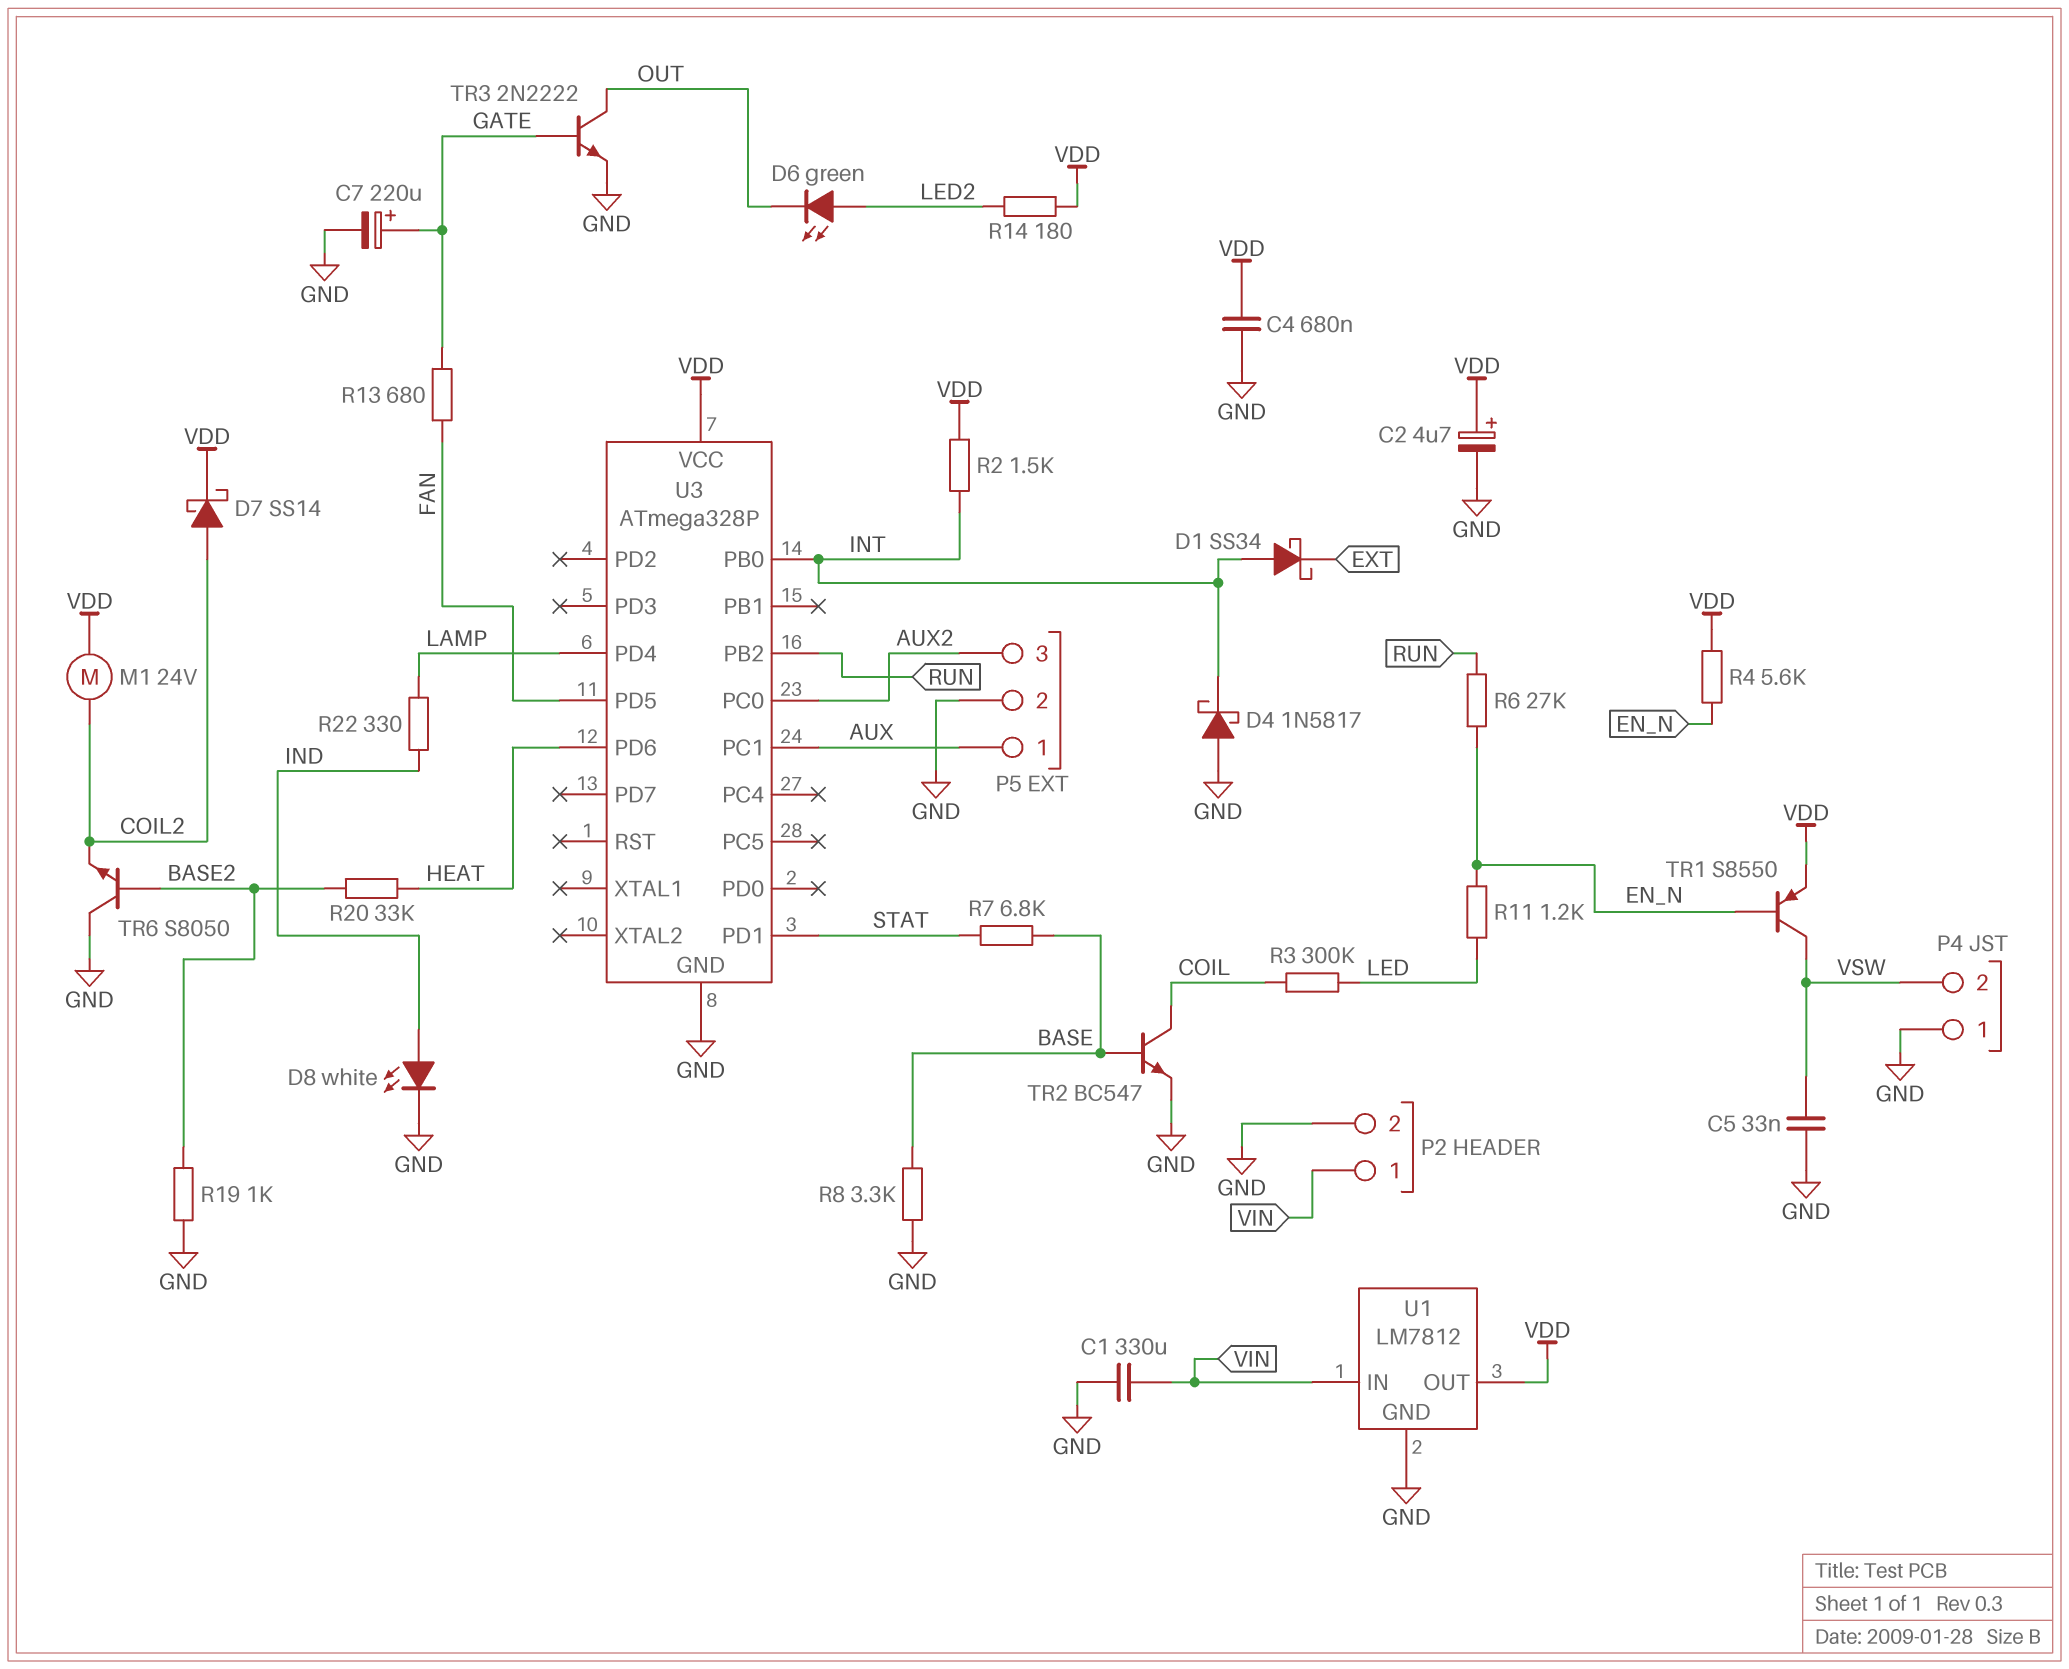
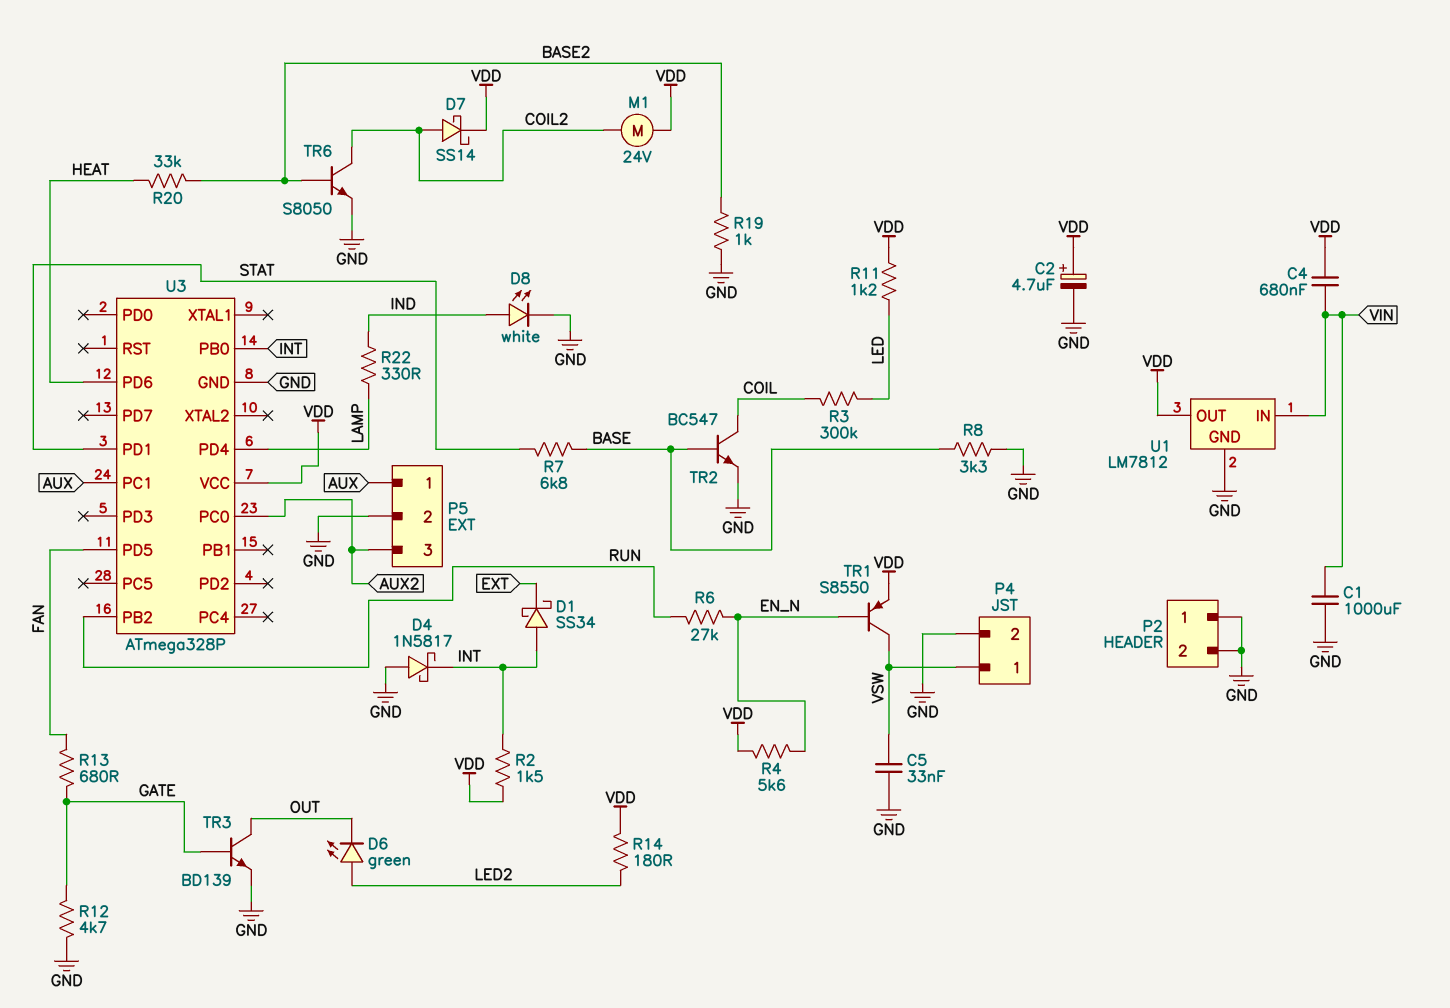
C1: 330uF (GND, VIN) -> 1000uF (GND, VIN)
C4: 680nF (GND, VDD) -> 680nF (VDD, VIN)
C7: 220uF (plus GATE, minus GND) -> none
P2 pin 1: VIN -> GND
P4 pin 1: GND -> VSW
P4 pin 2: VSW -> GND
R11: 1.2k (EN_N, LED) -> 1.2k (LED, VDD)
R12: none -> 4.7k (GATE, GND)
TR3: NPN 2N2222 (B GATE, C OUT, E GND) -> NPN BD139 (B GATE, C OUT, E GND)
TR6: NPN S8050 (B BASE2, C GND, E COIL2) -> NPN S8050 (B BASE2, C COIL2, E GND)

